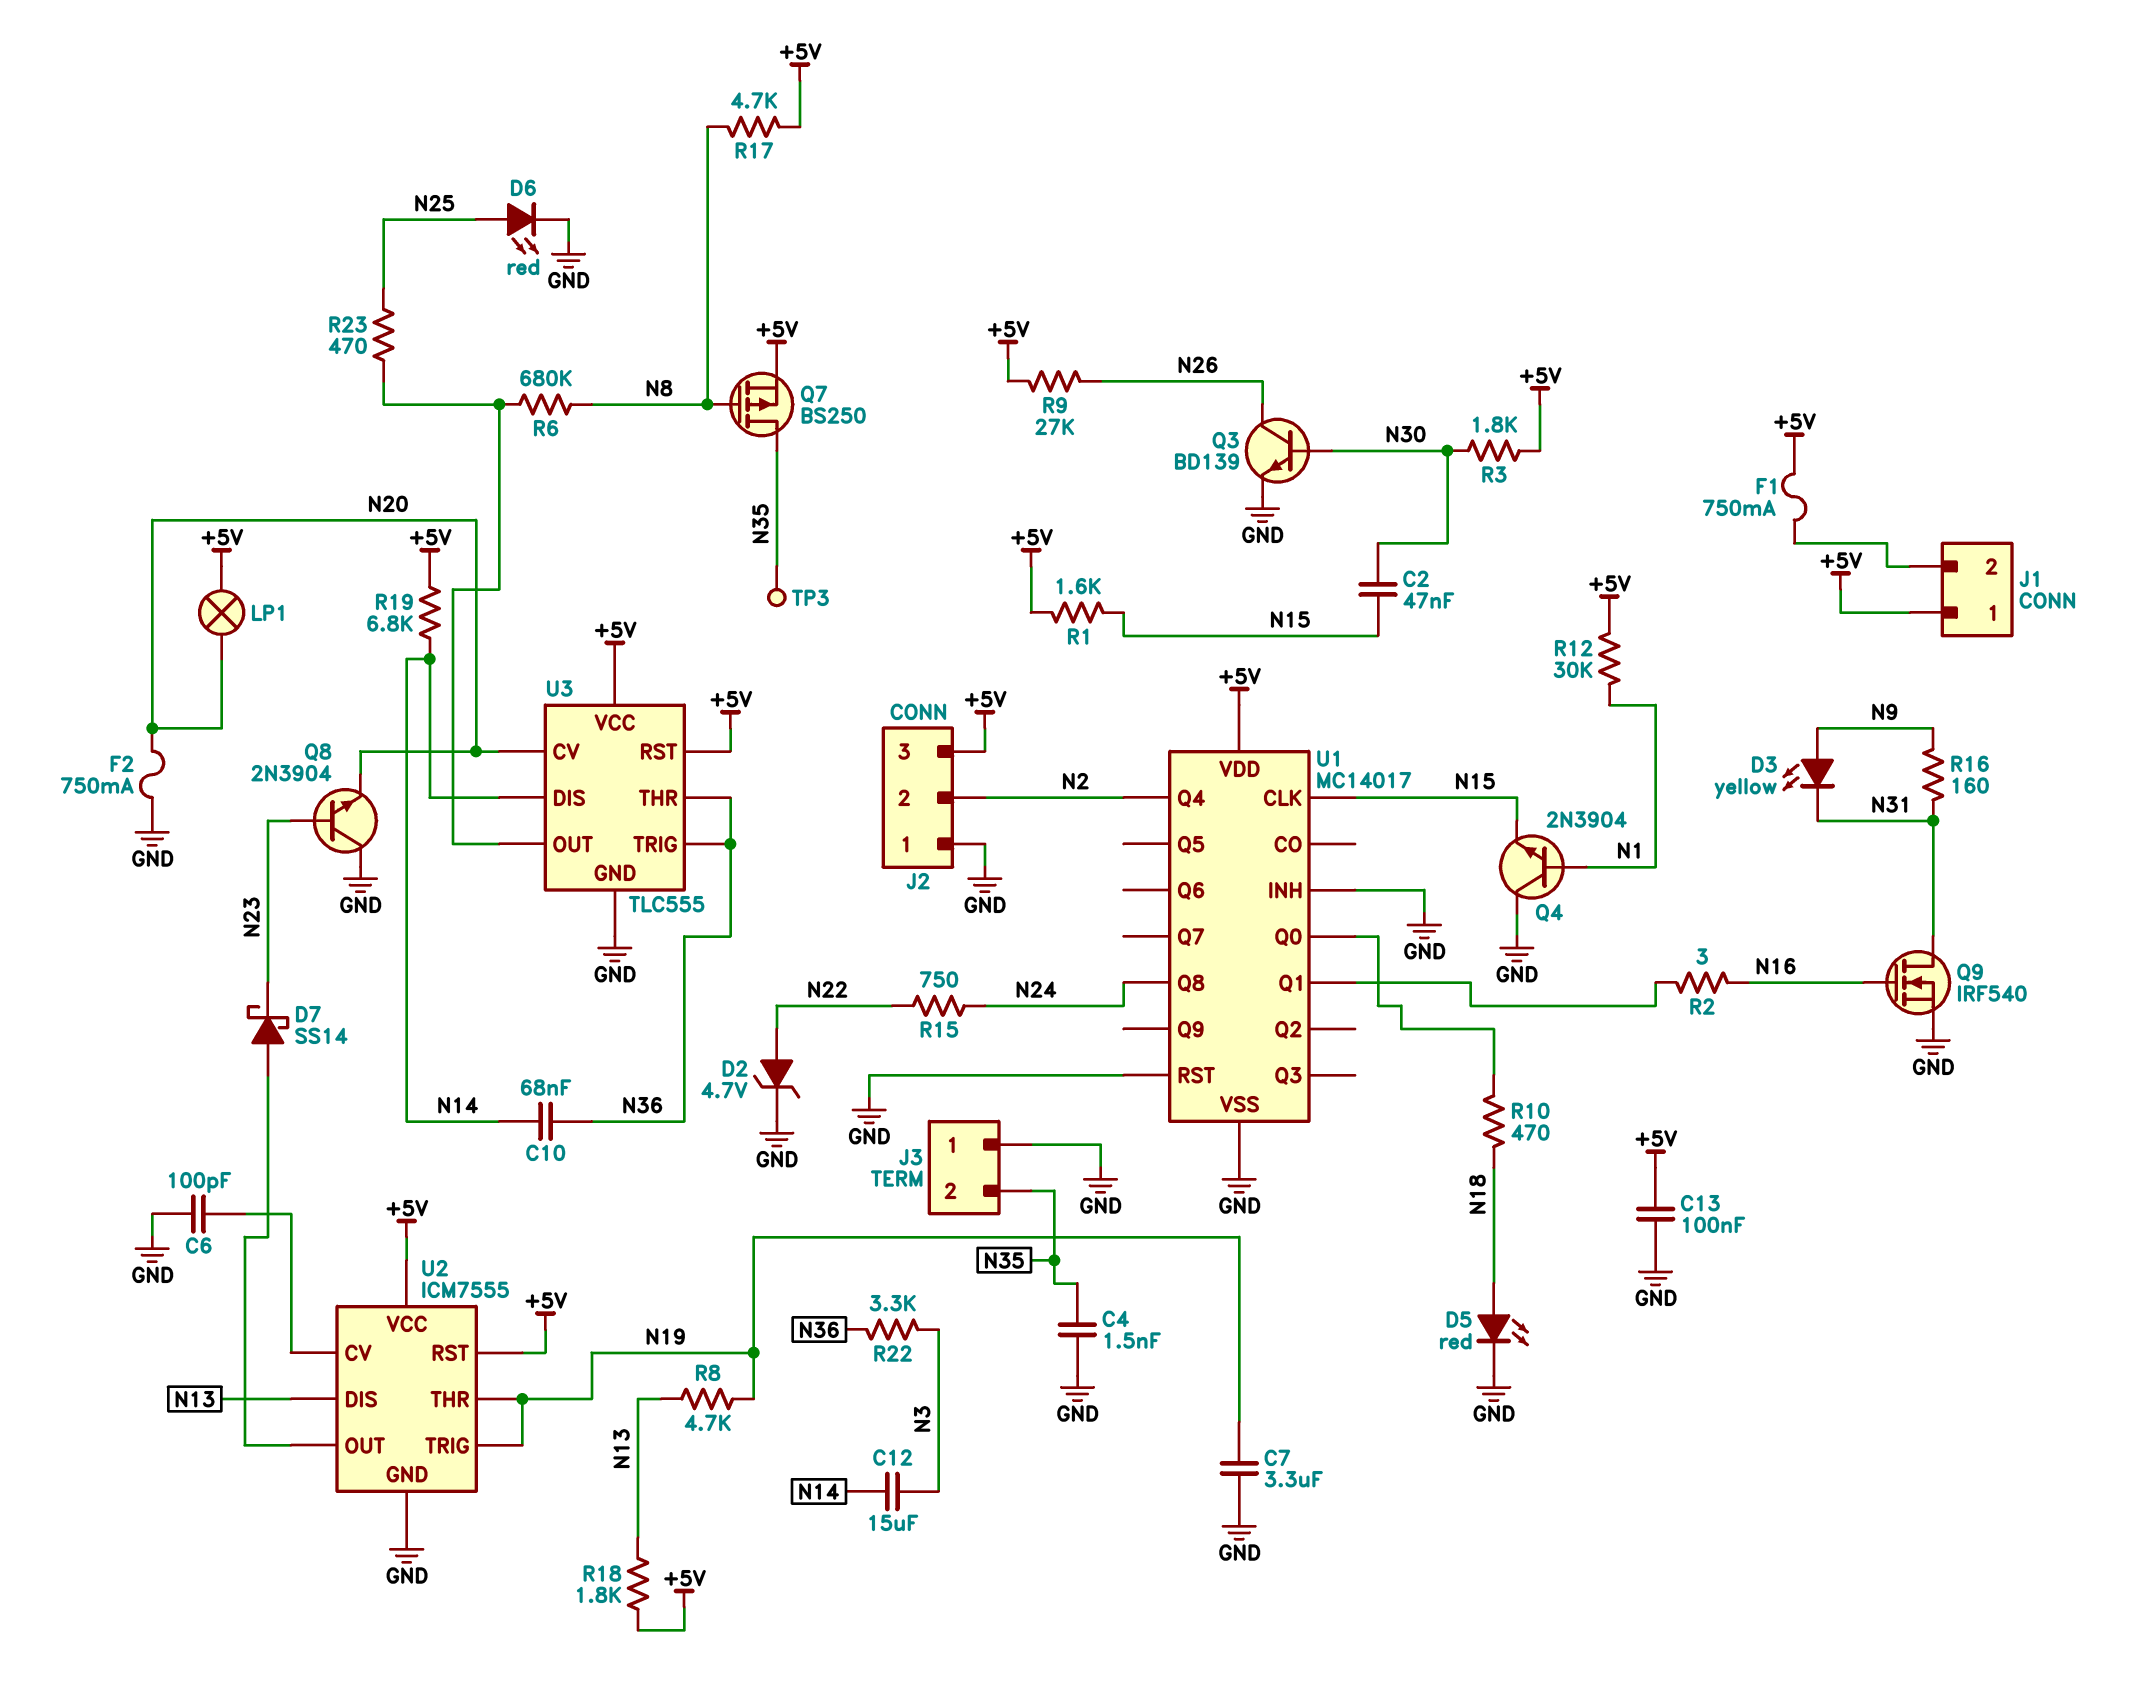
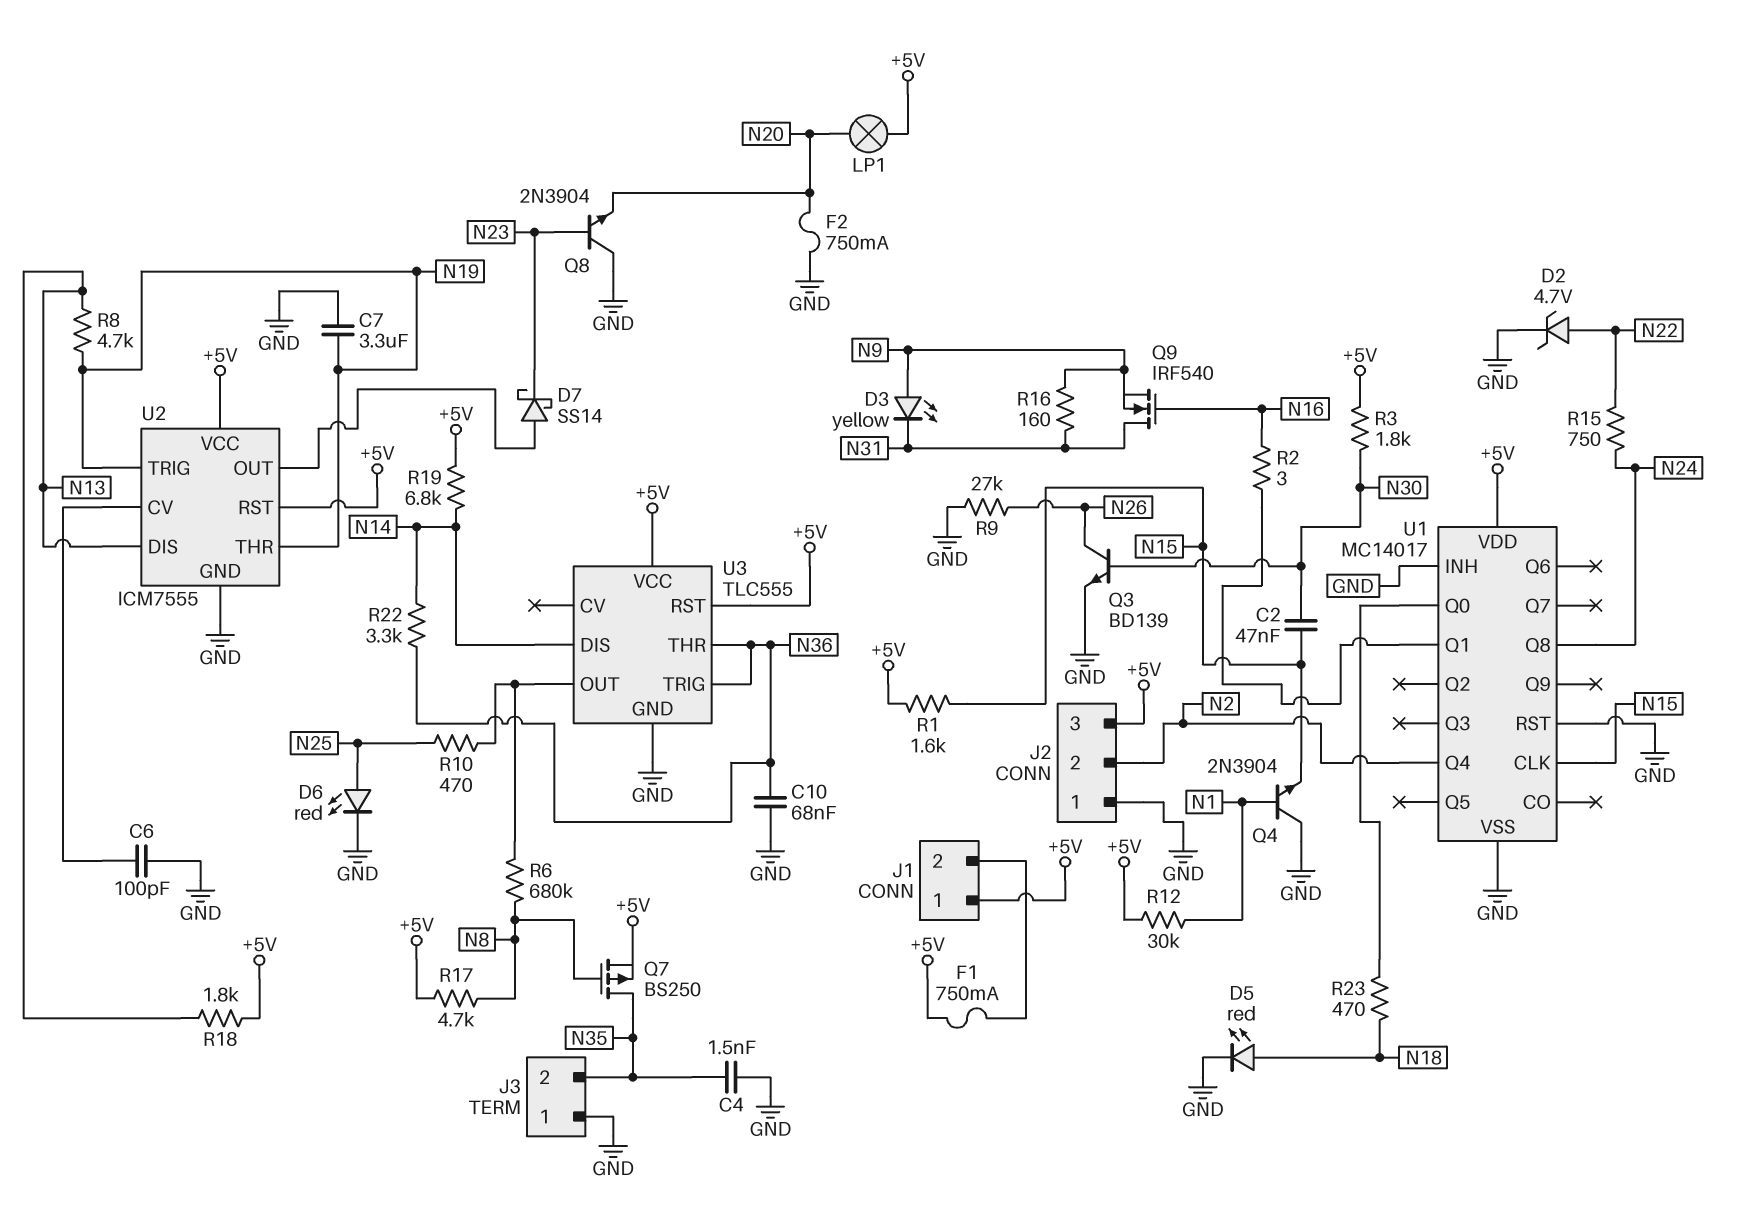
C10: 68nF (N14, N36) -> 68nF (GND, N36)
C12: 15uF (N3, N14) -> none
C13: 100nF (+5V, GND) -> none
Q9: NMOS IRF540 (G N16, D N31, S GND) -> NMOS IRF540 (G N16, D N31, S N9)
R9: 27k (+5V, N26) -> 27k (GND, N26)
R10: 470 (N18, U1/Q0) -> 470 (N25, U3/OUT)
R22: 3.3k (N3, N36) -> 3.3k (N14, N36)
R23: 470 (N25, U3/OUT) -> 470 (N18, U1/Q0)
TP3: test point (N35) -> none
U3 pin CV: N20 -> none

